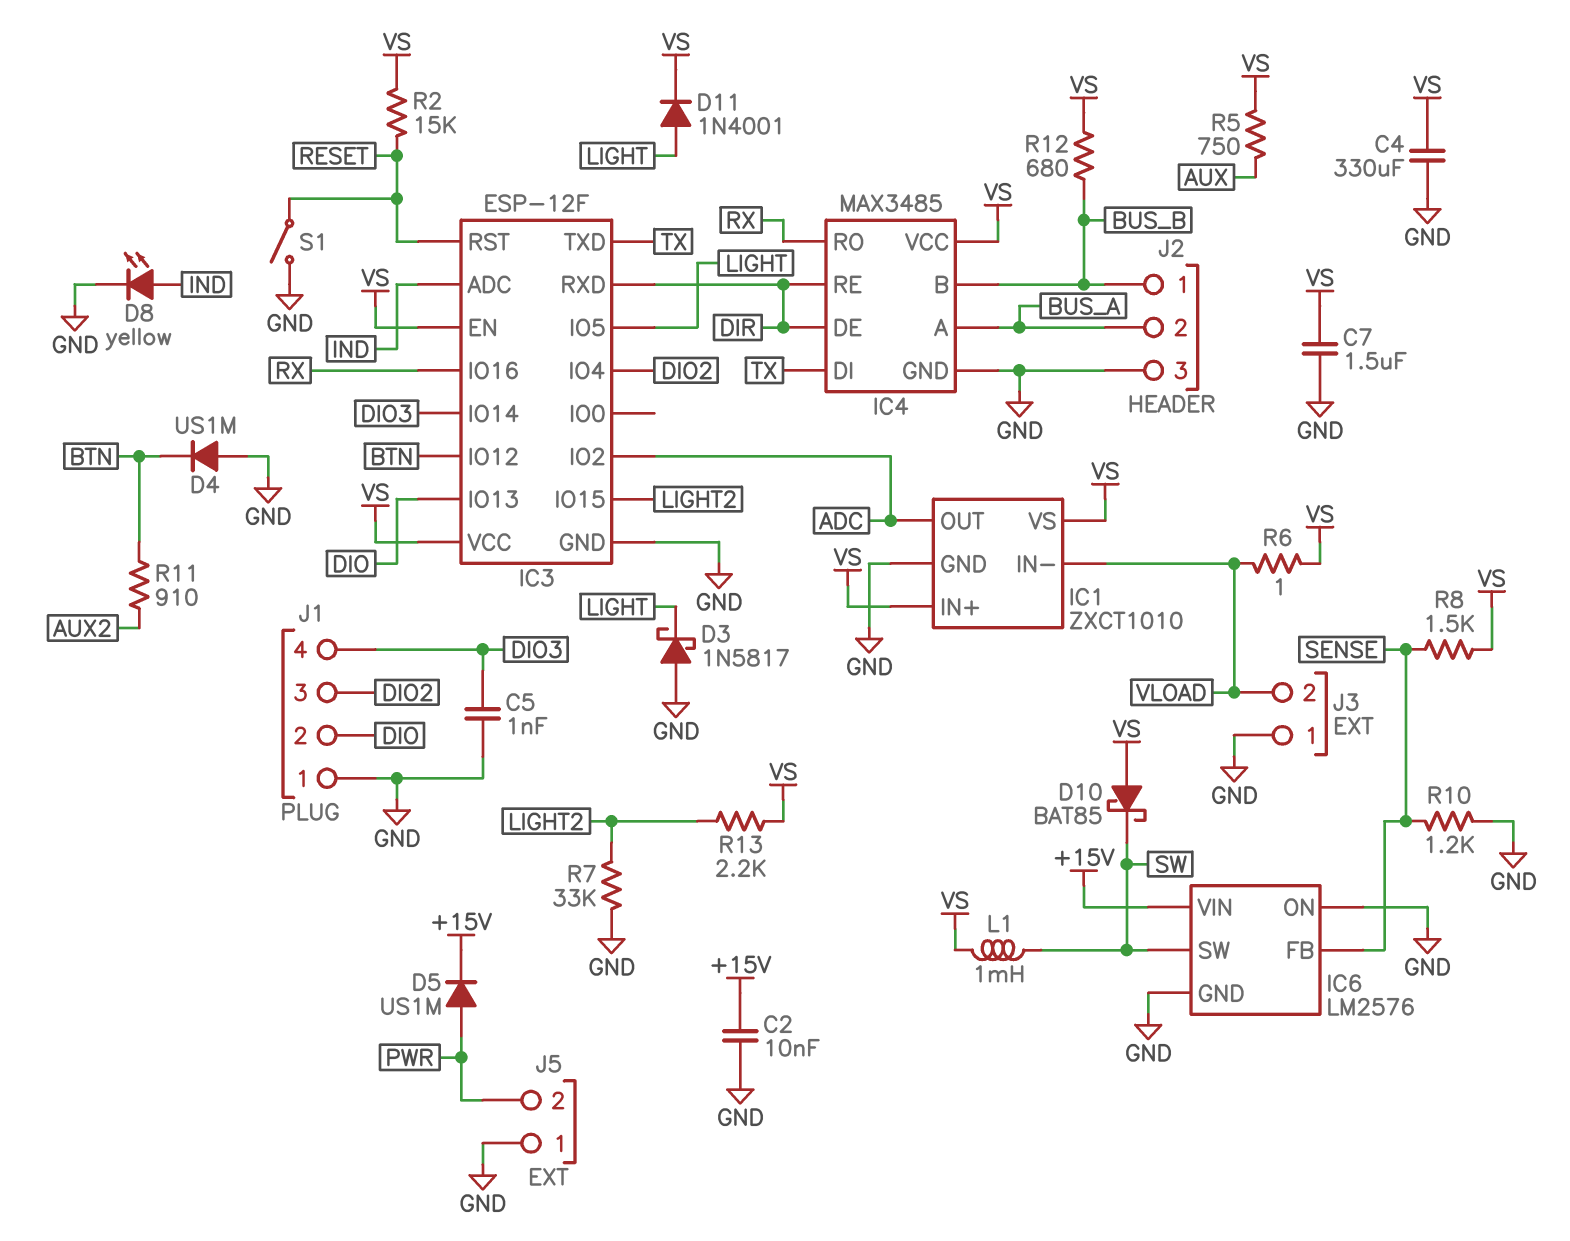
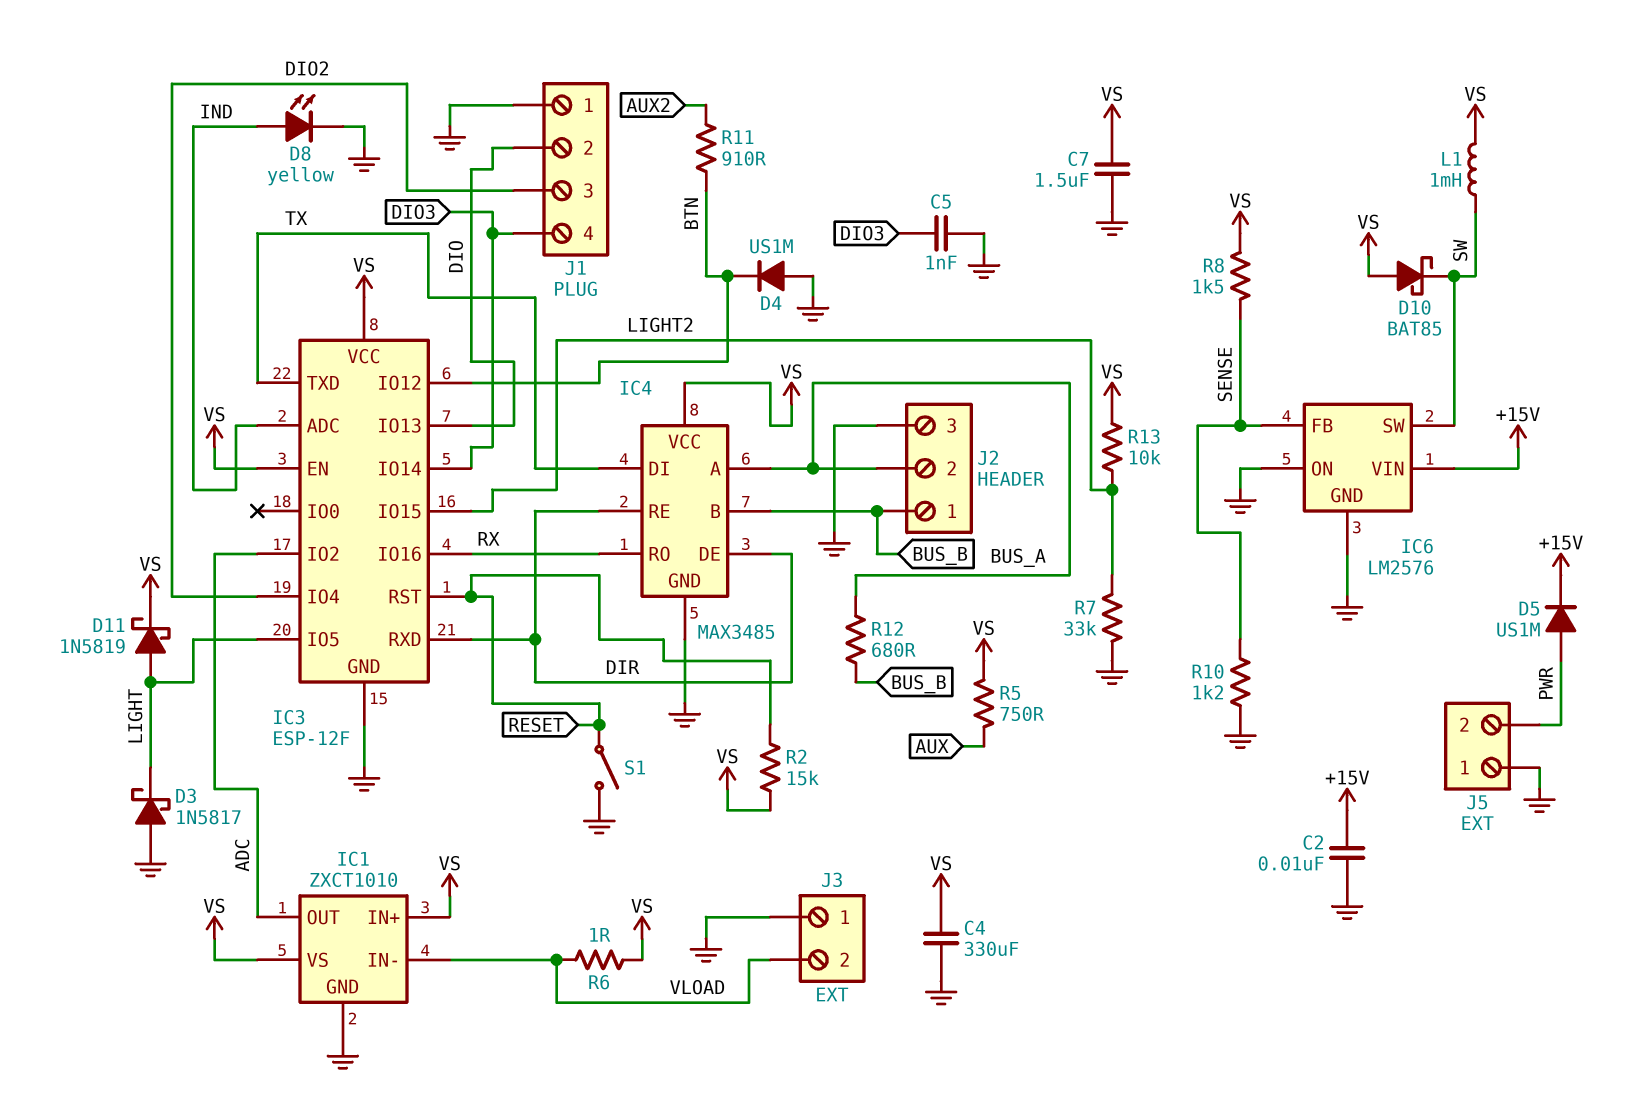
D11: diode 1N4001 (A LIGHT, K VS) -> schottky 1N5819 (A LIGHT, K VS)
R12: 680 (BUS_B, VS) -> 680 (BUS_A, BUS_B)
R13: 2.2k (LIGHT2, VS) -> 10k (LIGHT2, VS)

